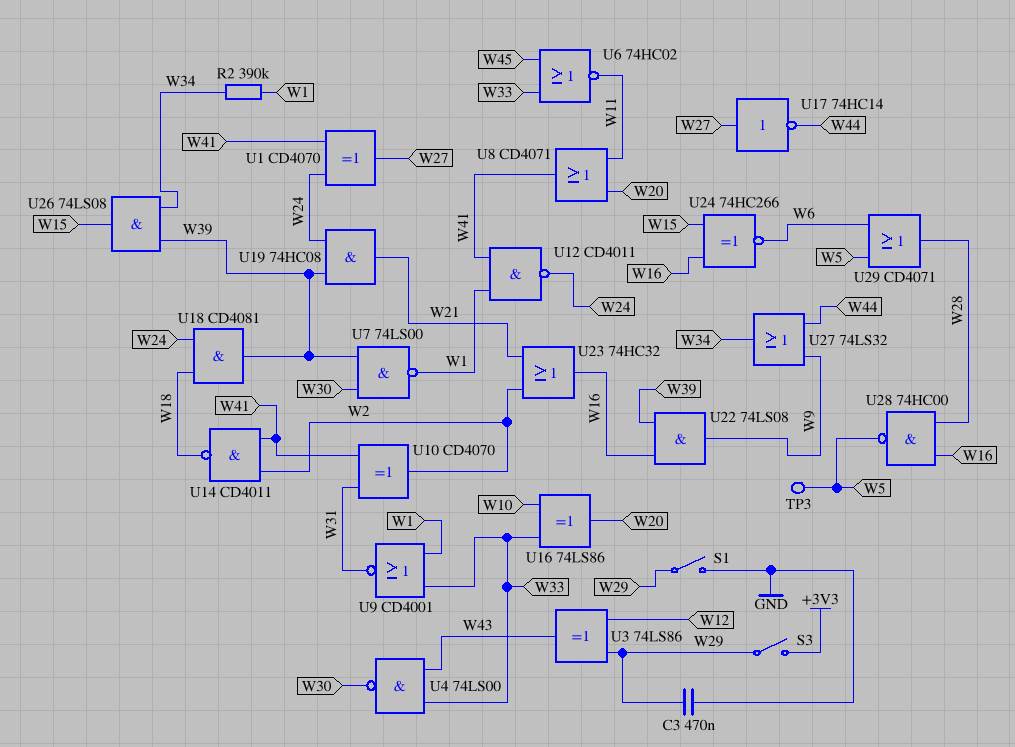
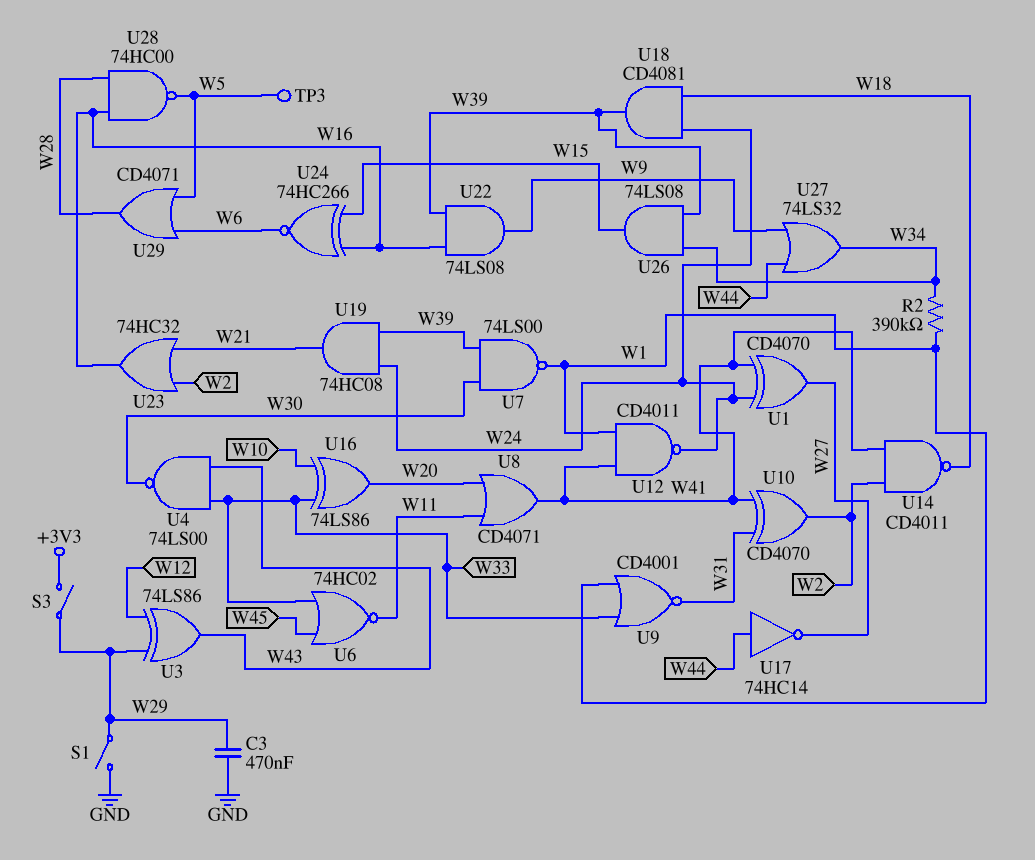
U17: NOT 74HC14 (in W27, out W44) -> NOT 74HC14 (in W44, out W27)

